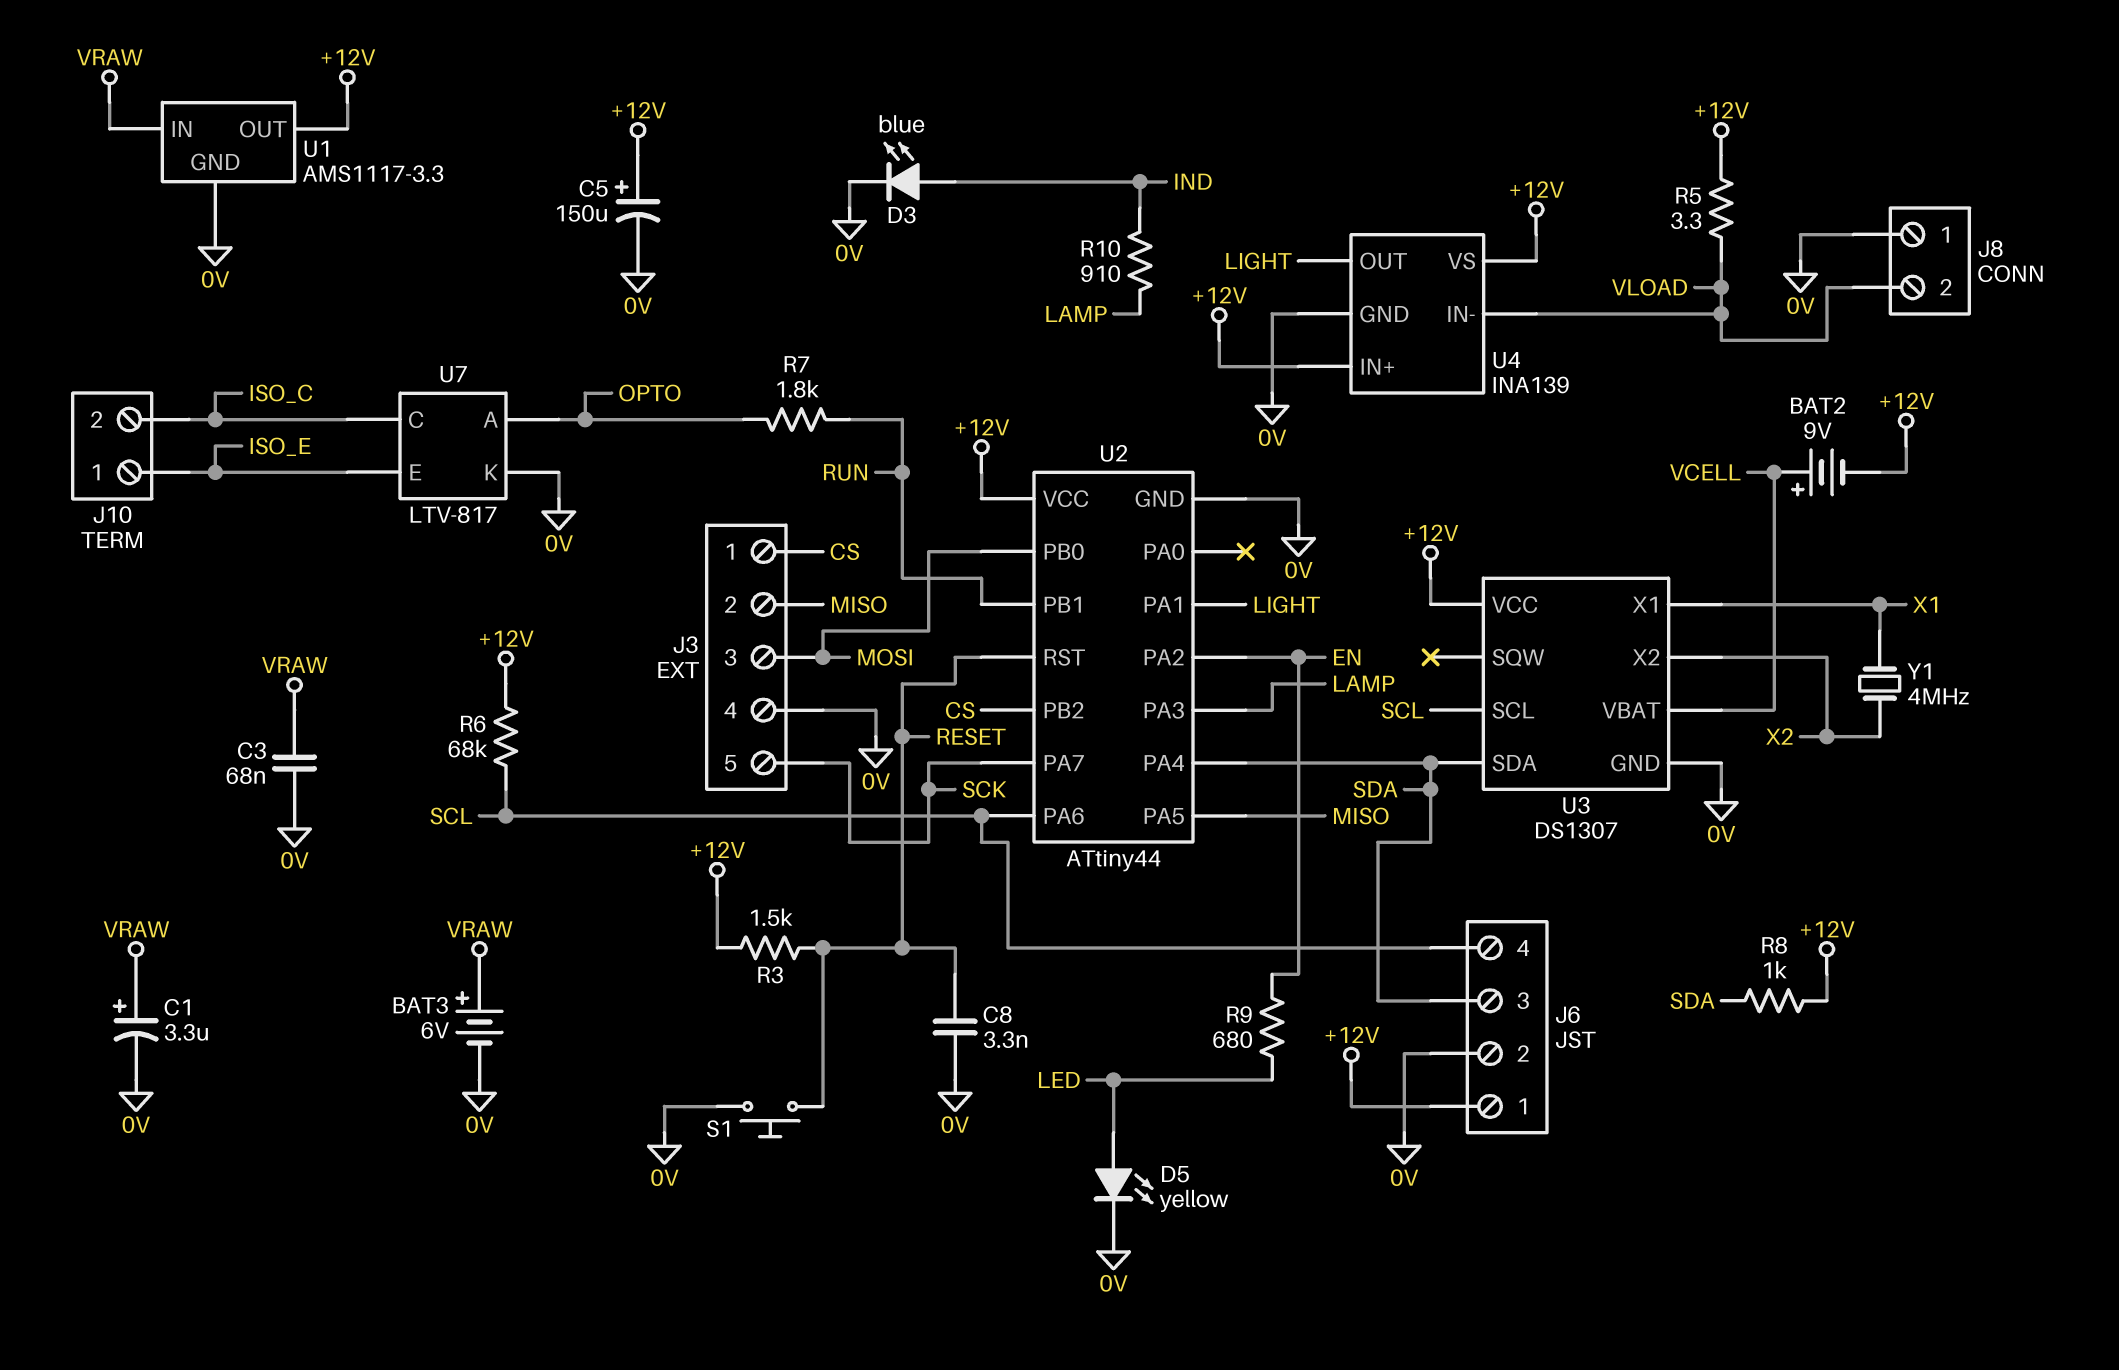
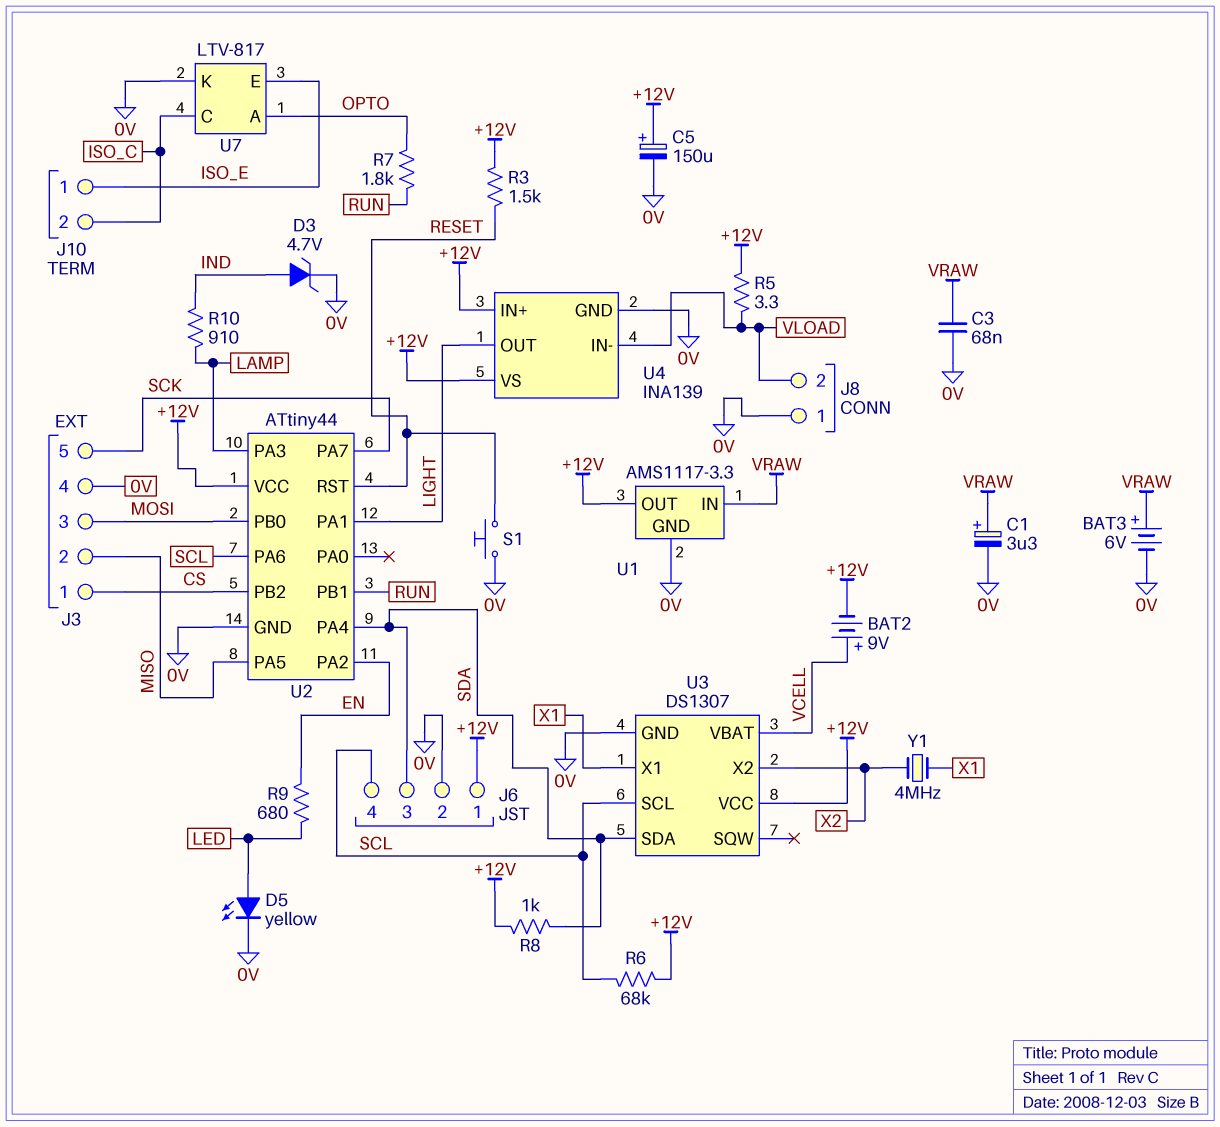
C8: 3.3nF (0V, RESET) -> none
D3: LED blue (A IND, K 0V) -> zener 4.7V (A IND, K 0V)

